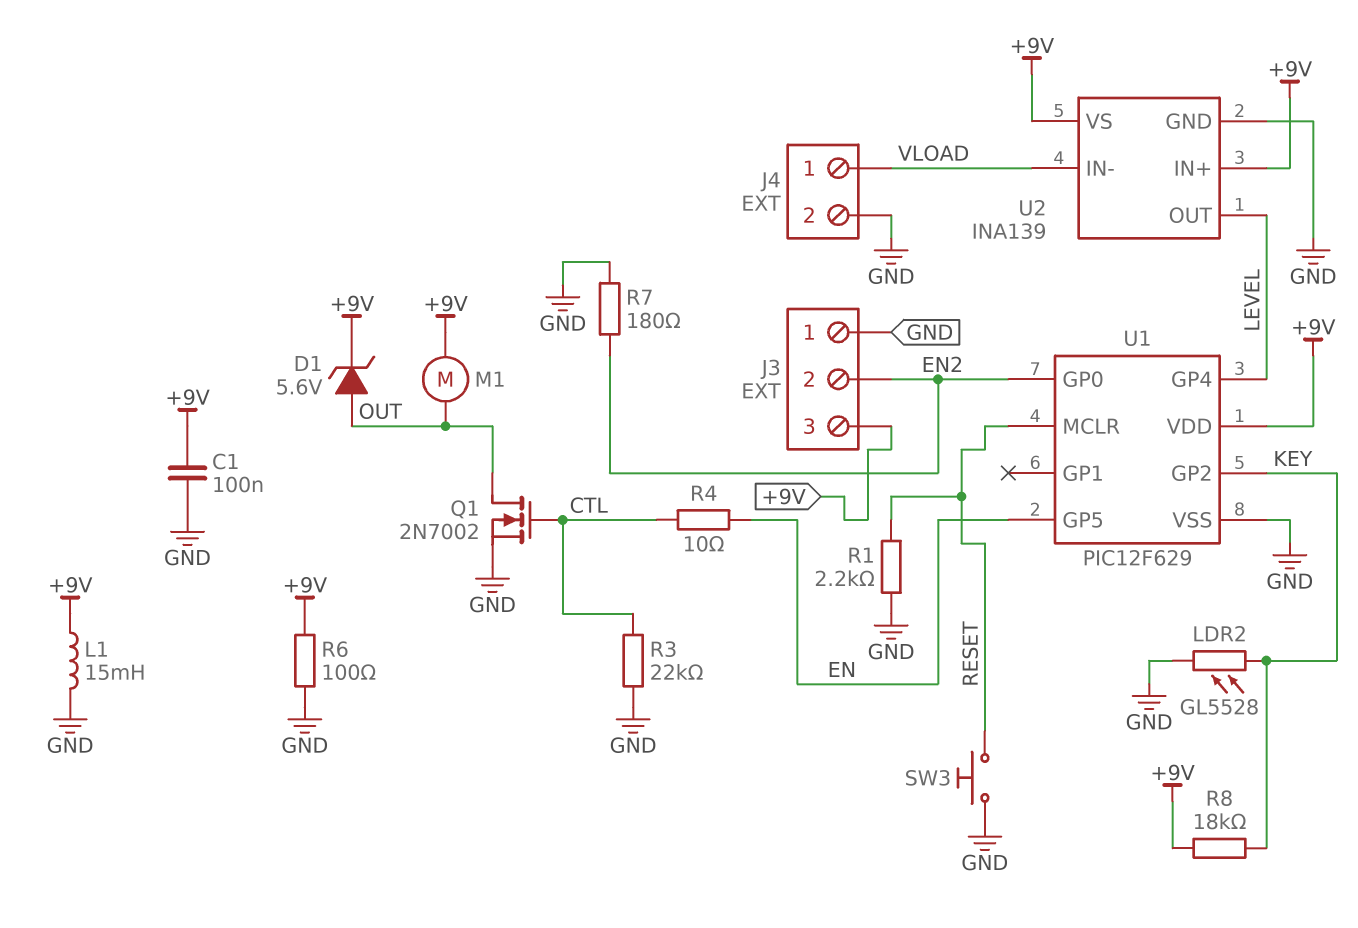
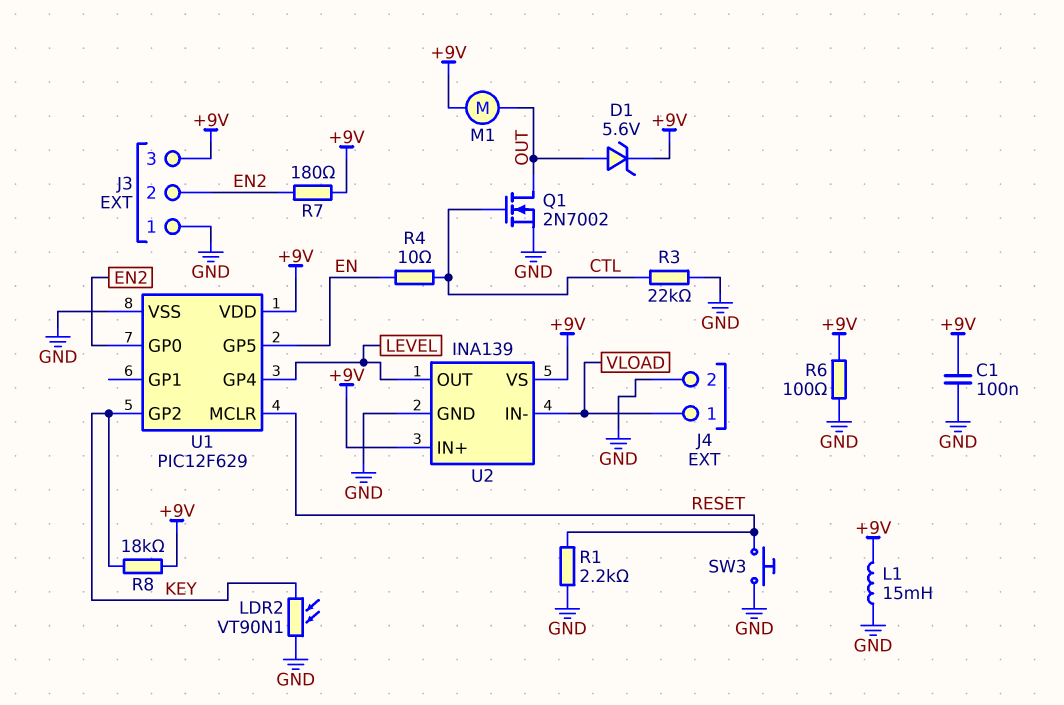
LDR2: GL5528 (GND, KEY) -> VT90N1 (GND, KEY)
R7: 180 (EN2, GND) -> 180 (+9V, EN2)

